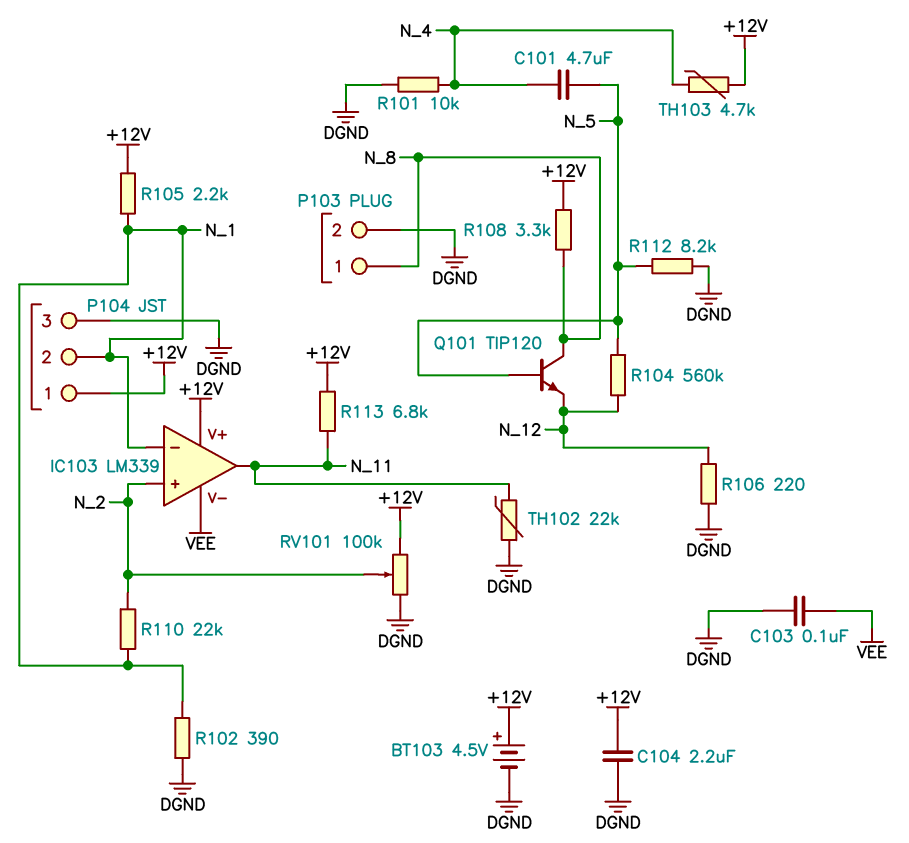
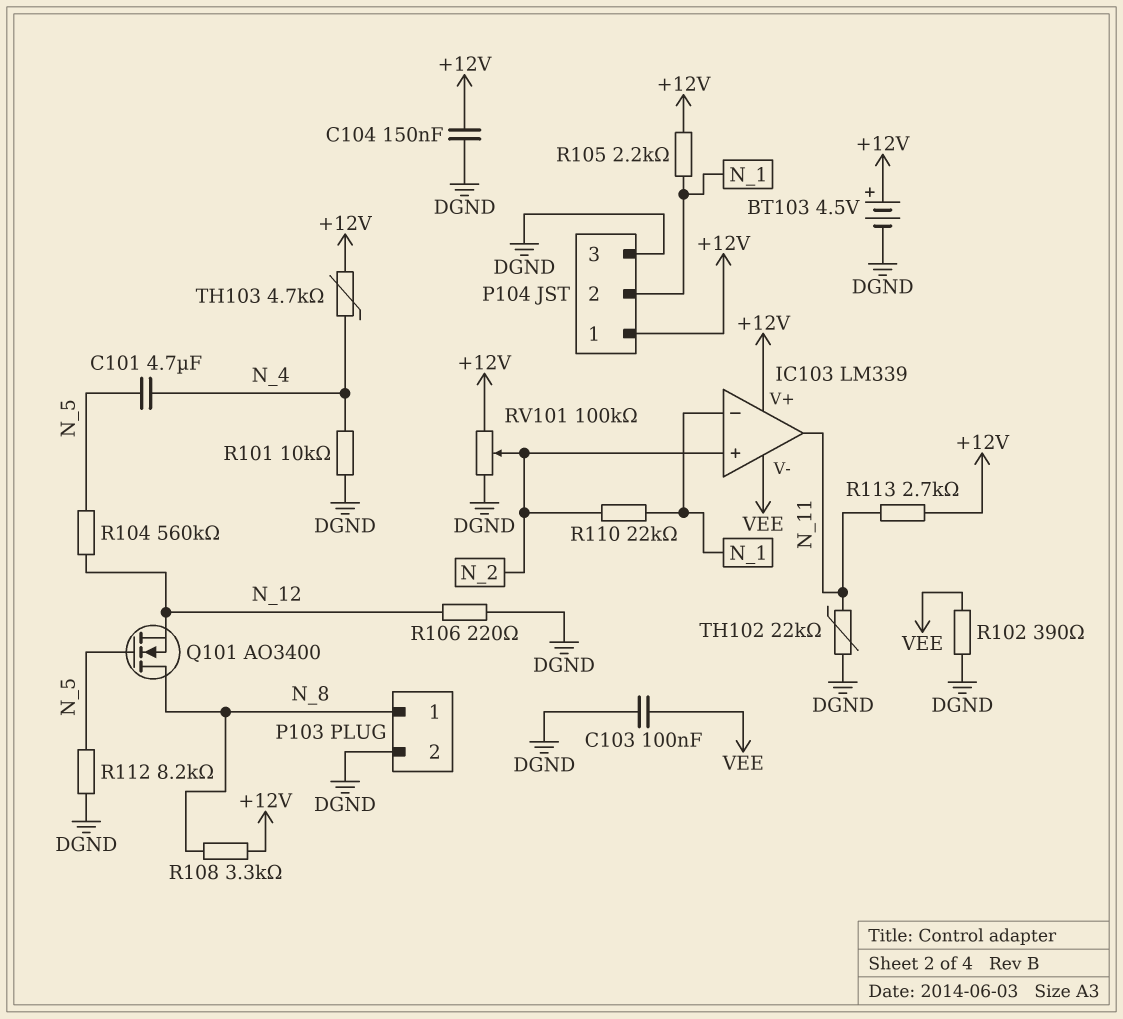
C104: 2.2uF (+12V, DGND) -> 150nF (+12V, DGND)
Q101: NPN TIP120 (B N_5, C N_8, E N_12) -> NMOS AO3400 (G N_5, D N_8, S N_12)
R102: 390 (DGND, N_1) -> 390 (DGND, VEE)
R113: 6.8k (+12V, N_11) -> 2.7k (+12V, N_11)

